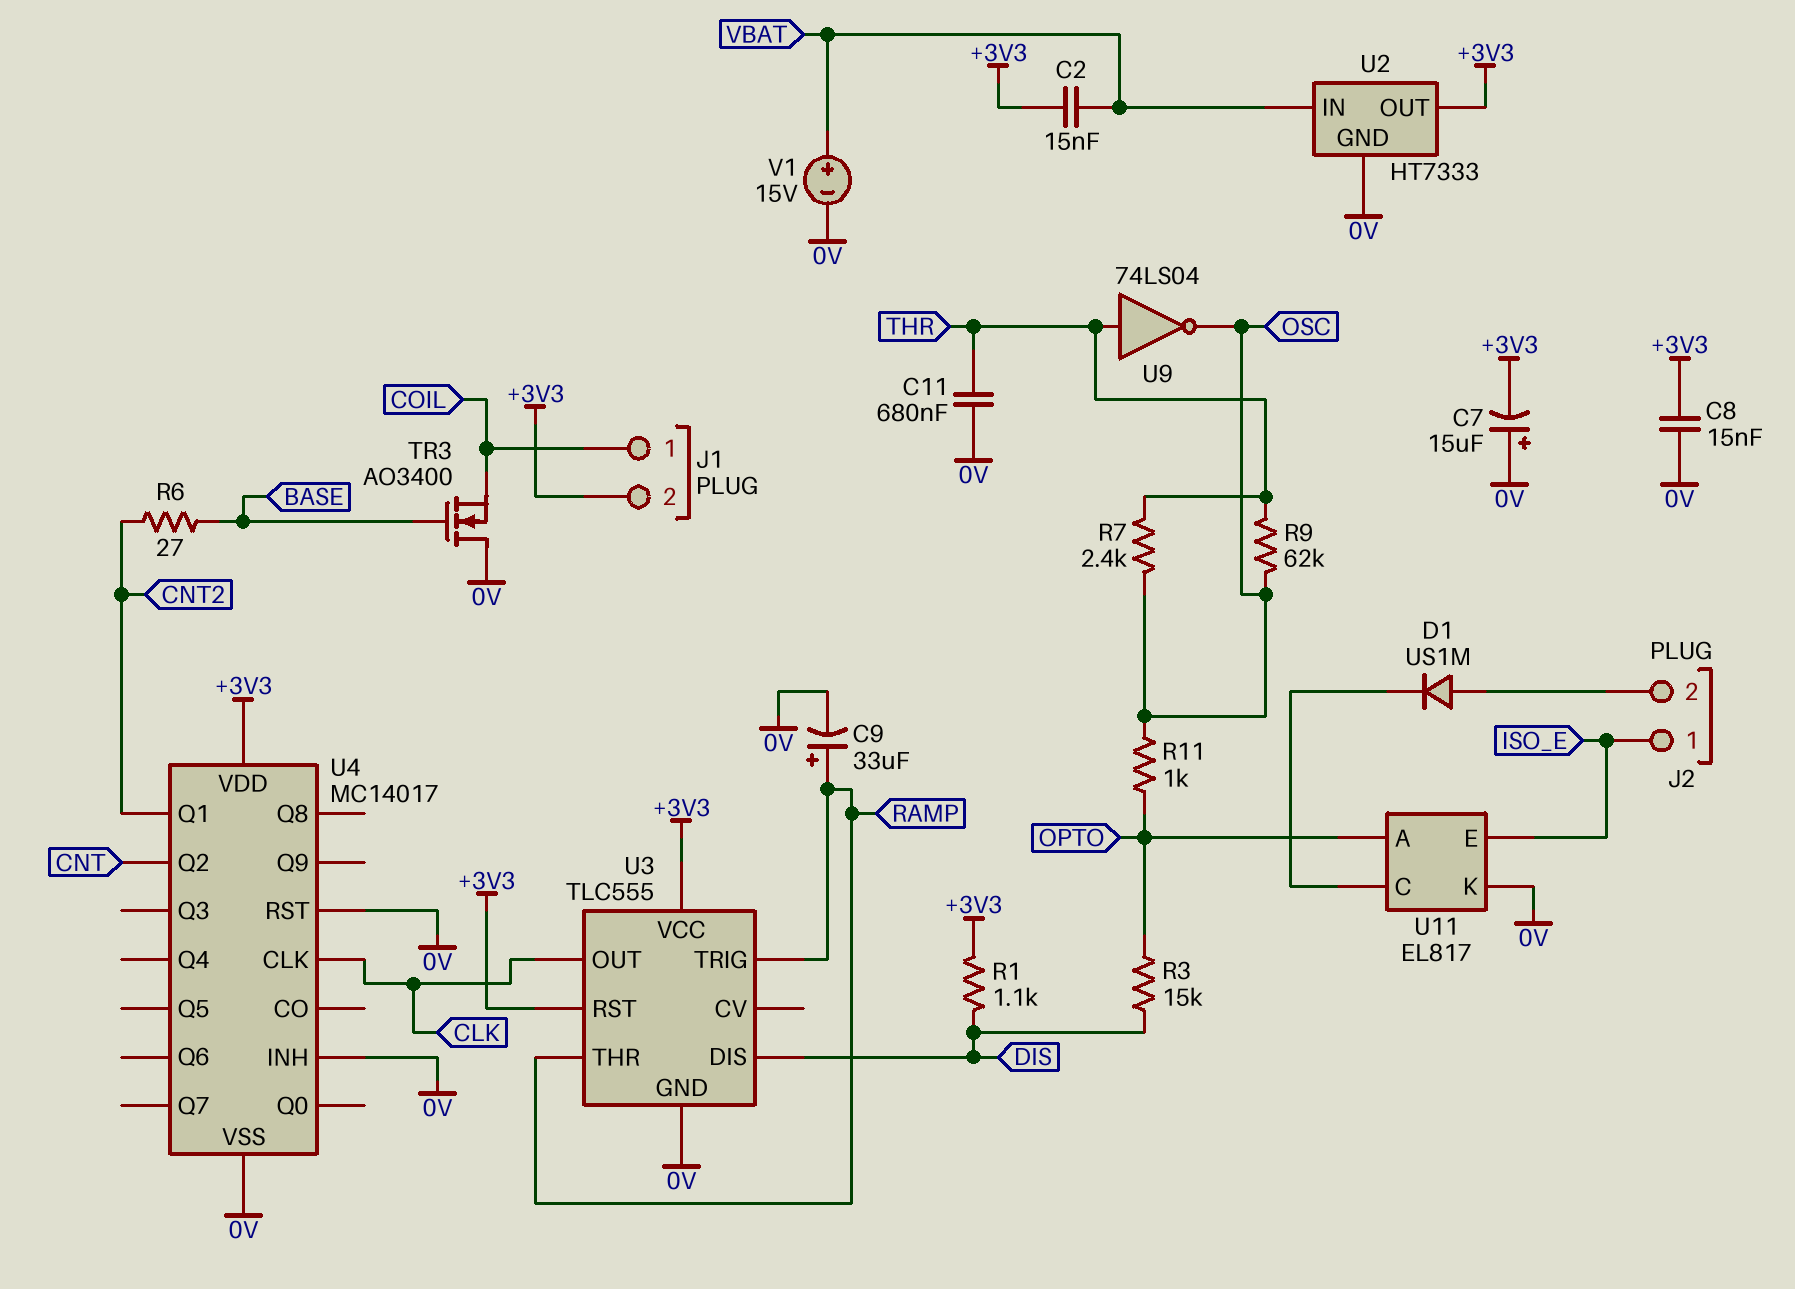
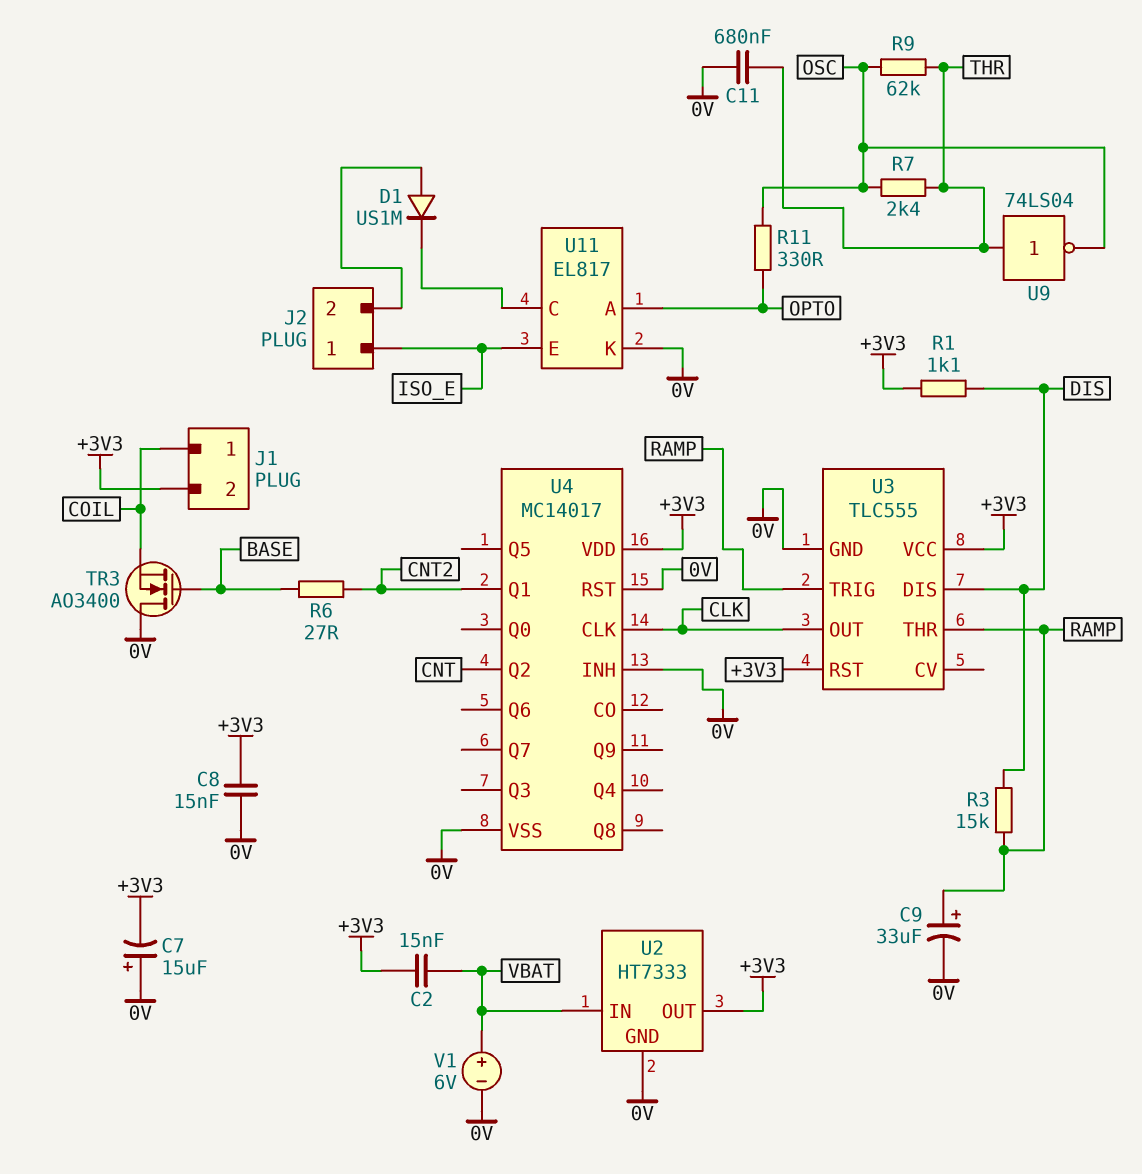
R3: 15k (DIS, OPTO) -> 15k (DIS, RAMP)
R11: 1k (OPTO, OSC) -> 330 (OPTO, OSC)
V1: 15V (plus VBAT, minus 0V) -> 6V (plus VBAT, minus 0V)

